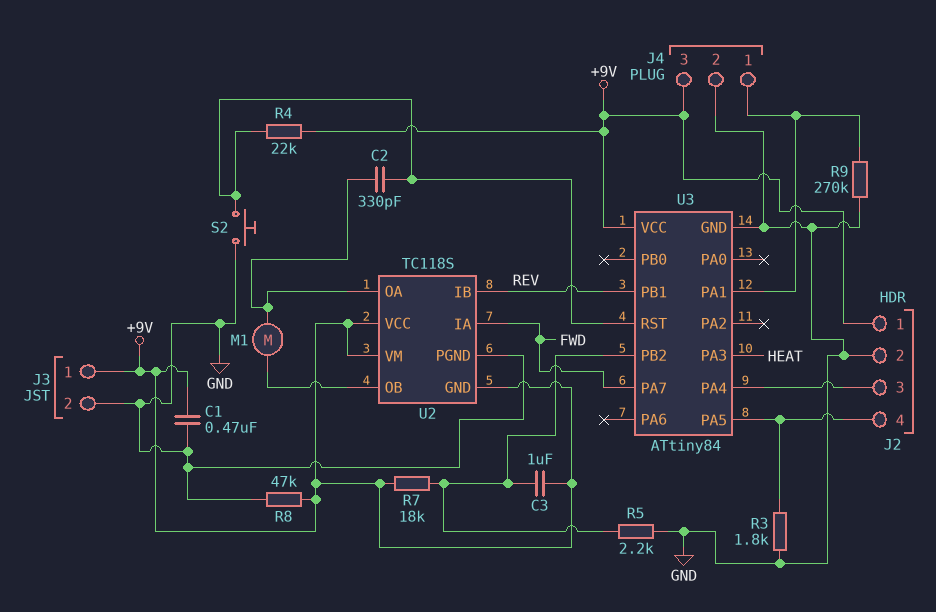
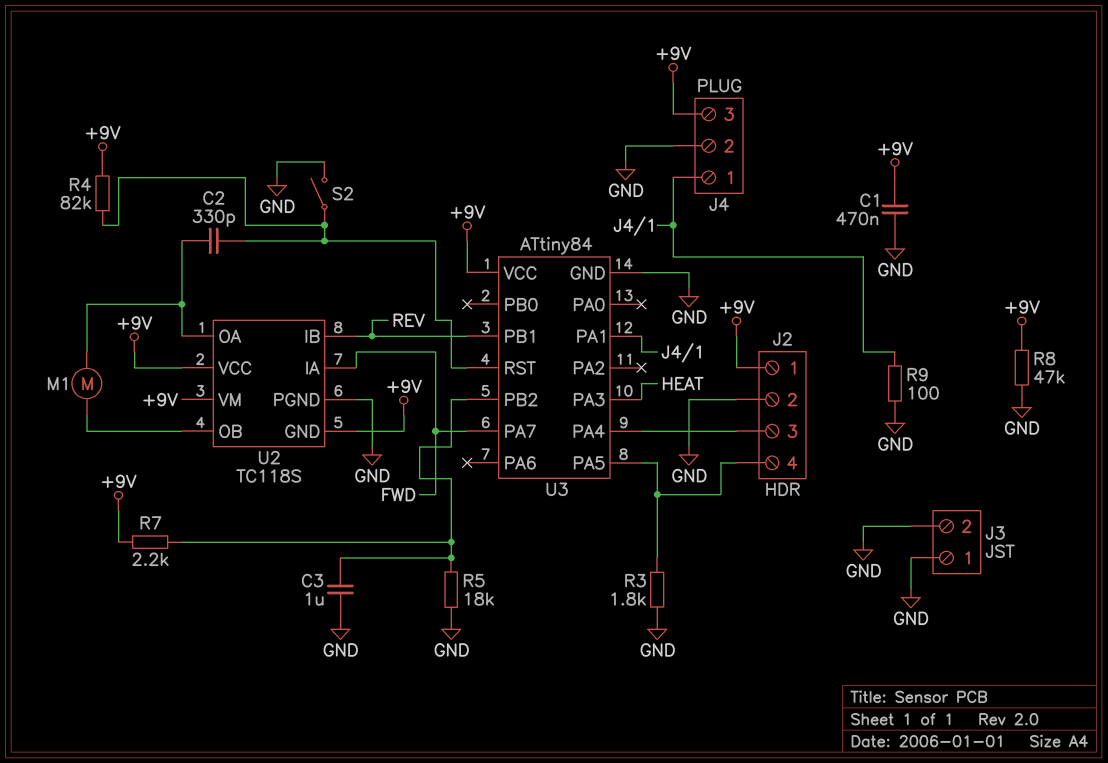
C3: 1uF (+9V, U3/PB2) -> 1uF (GND, U3/PB2)
J3 pin 1: +9V -> GND
R4: 22k (+9V, U3/RST) -> 82k (+9V, U3/RST)
R5: 2.2k (GND, U3/PB2) -> 18k (GND, U3/PB2)
R7: 18k (+9V, U3/PB2) -> 2.2k (+9V, U3/PB2)
R9: 270k (GND, J4/1) -> 100 (GND, J4/1)
S2: button (GND, U3/RST) -> switch (GND, U3/RST)

